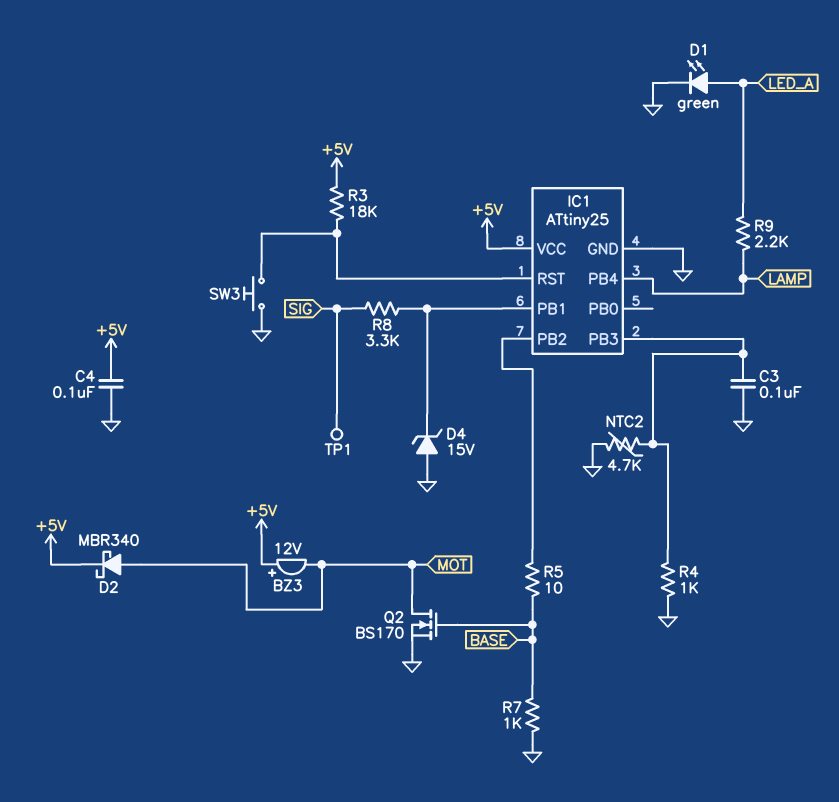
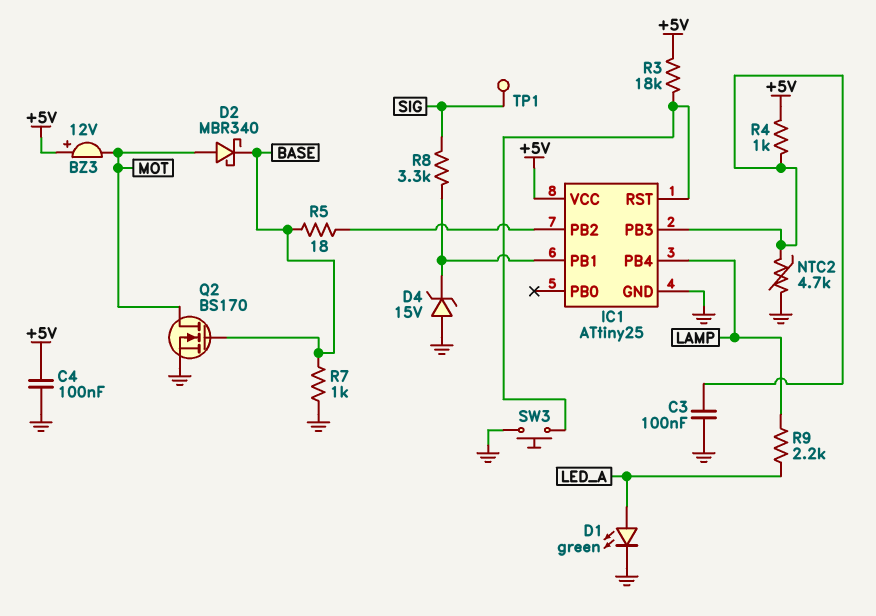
D2: schottky MBR340 (A MOT, K +5V) -> schottky MBR340 (A MOT, K BASE)
R4: 1k (GND, IC1/PB3) -> 1k (+5V, IC1/PB3)
R5: 10 (BASE, IC1/PB2) -> 18 (BASE, IC1/PB2)

